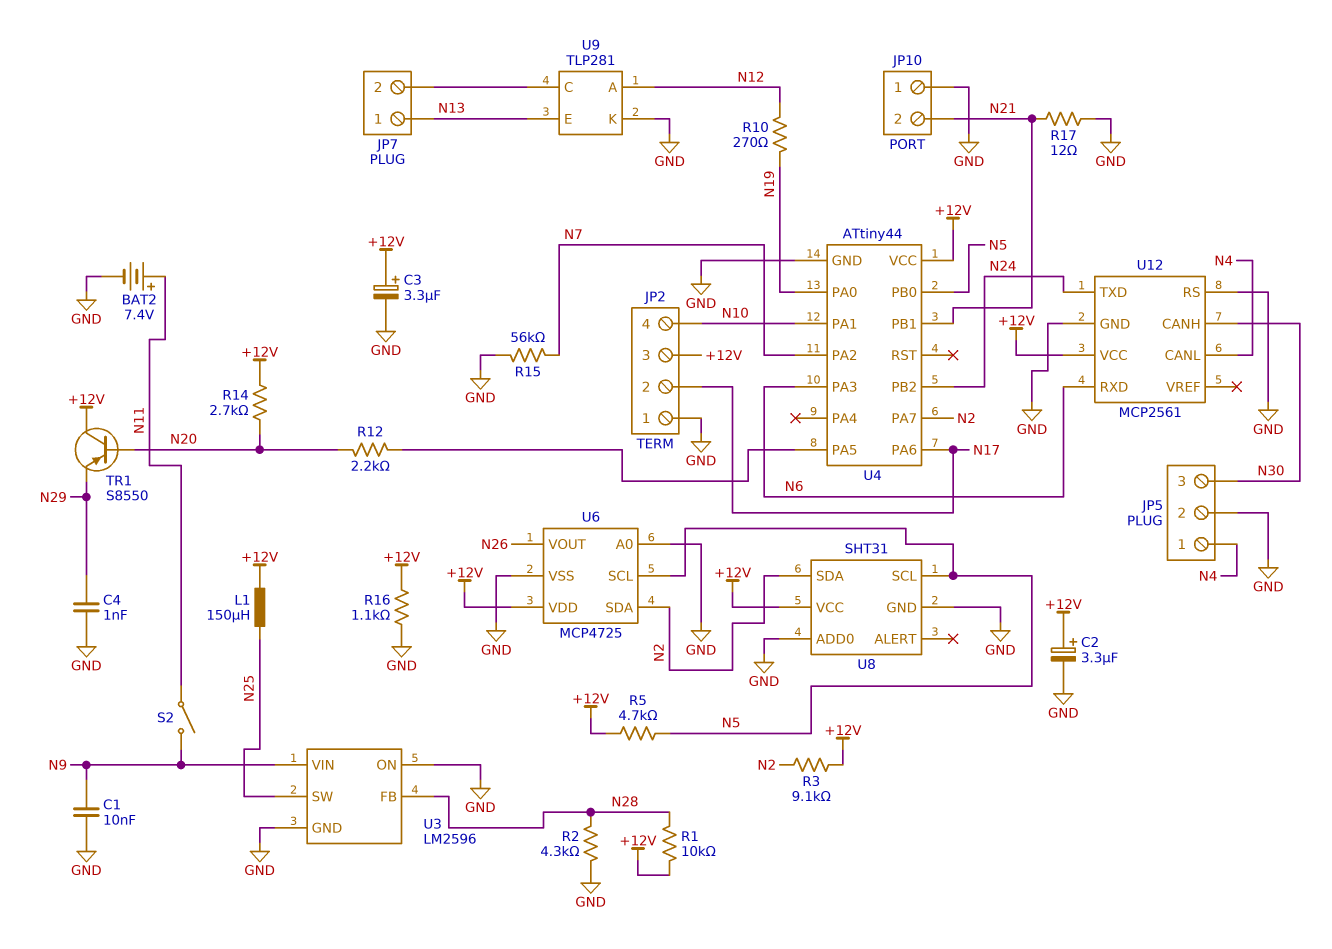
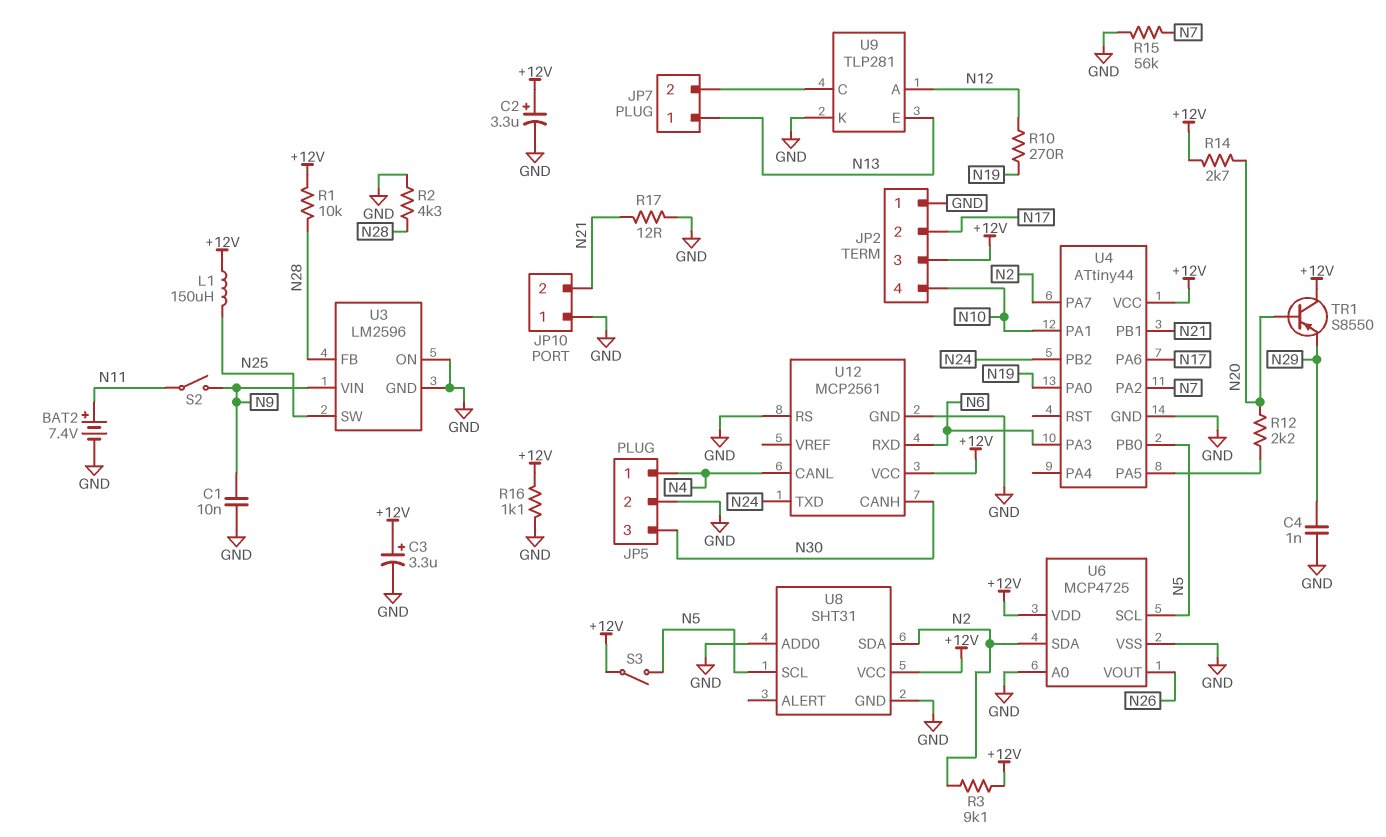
R5: 4.7k (+12V, N5) -> none
S3: none -> switch (+12V, N5)

